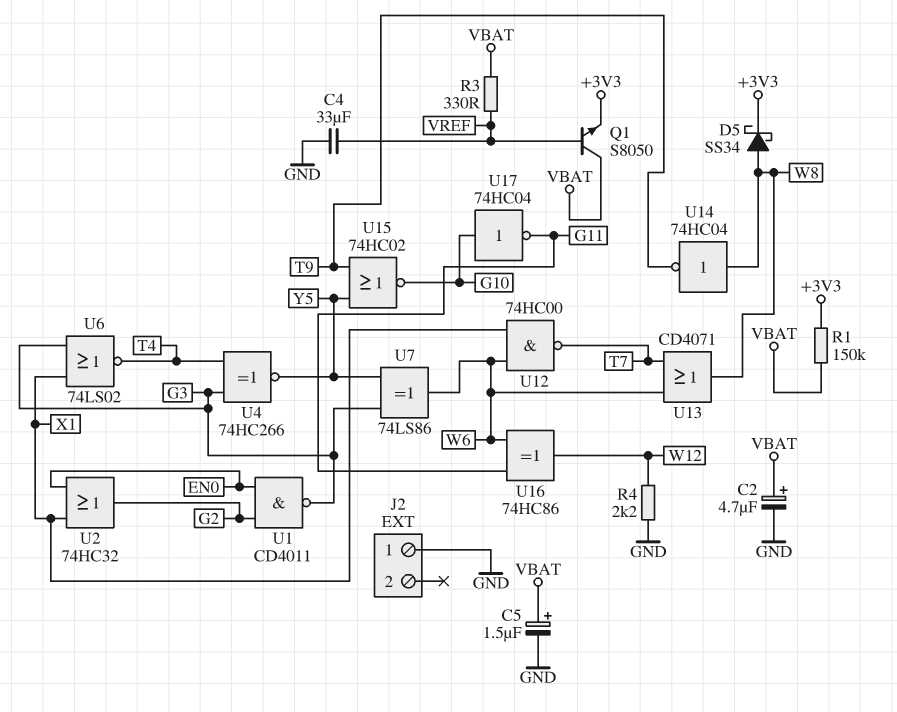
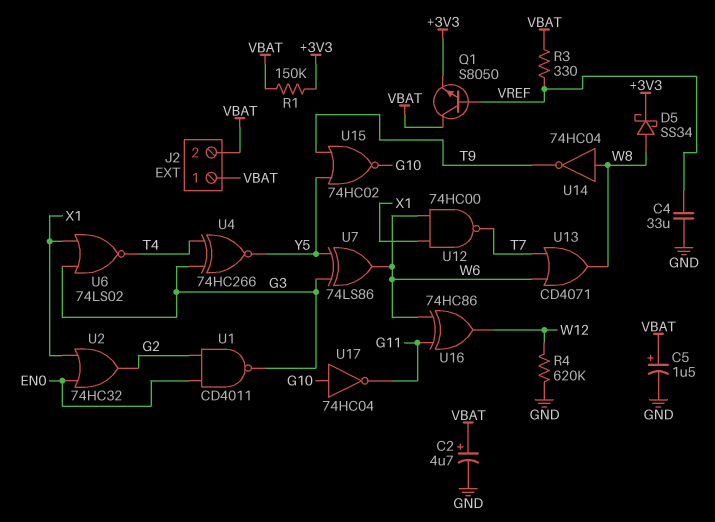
J2 pin 1: GND -> VBAT
J2 pin 2: none -> VBAT
R4: 2.2k (GND, W12) -> 620k (GND, W12)

